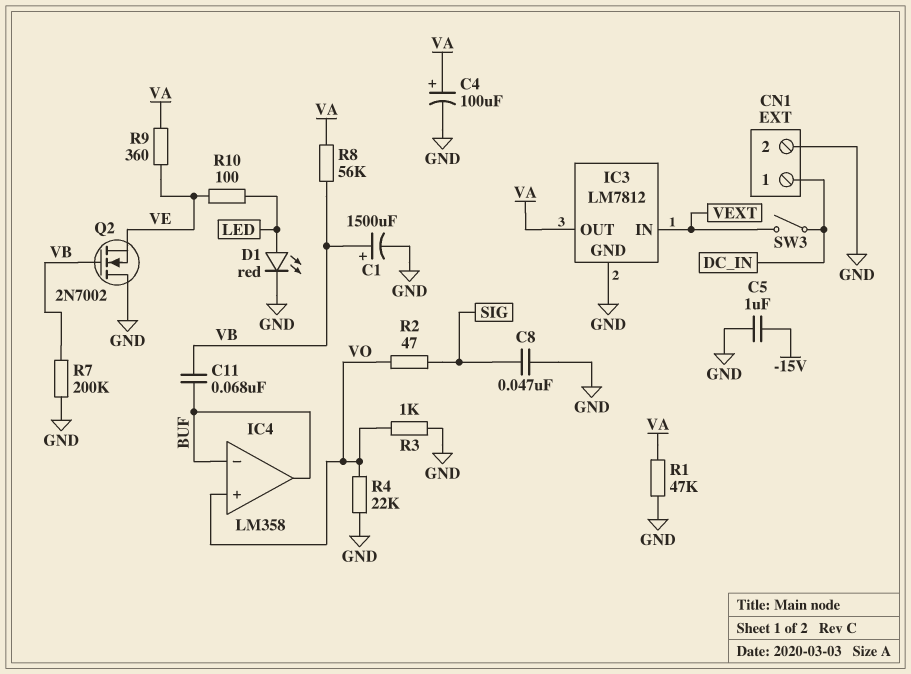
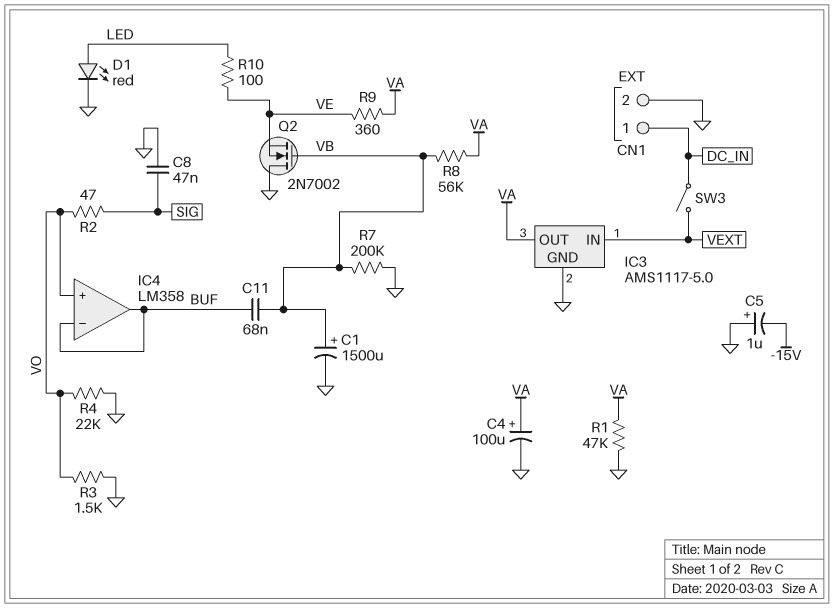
C5: 1uF (-15V, GND) -> 1uF (plus GND, minus -15V)
IC3: LM7812 -> AMS1117-5.0
R3: 1k (GND, VO) -> 1.5k (GND, VO)

